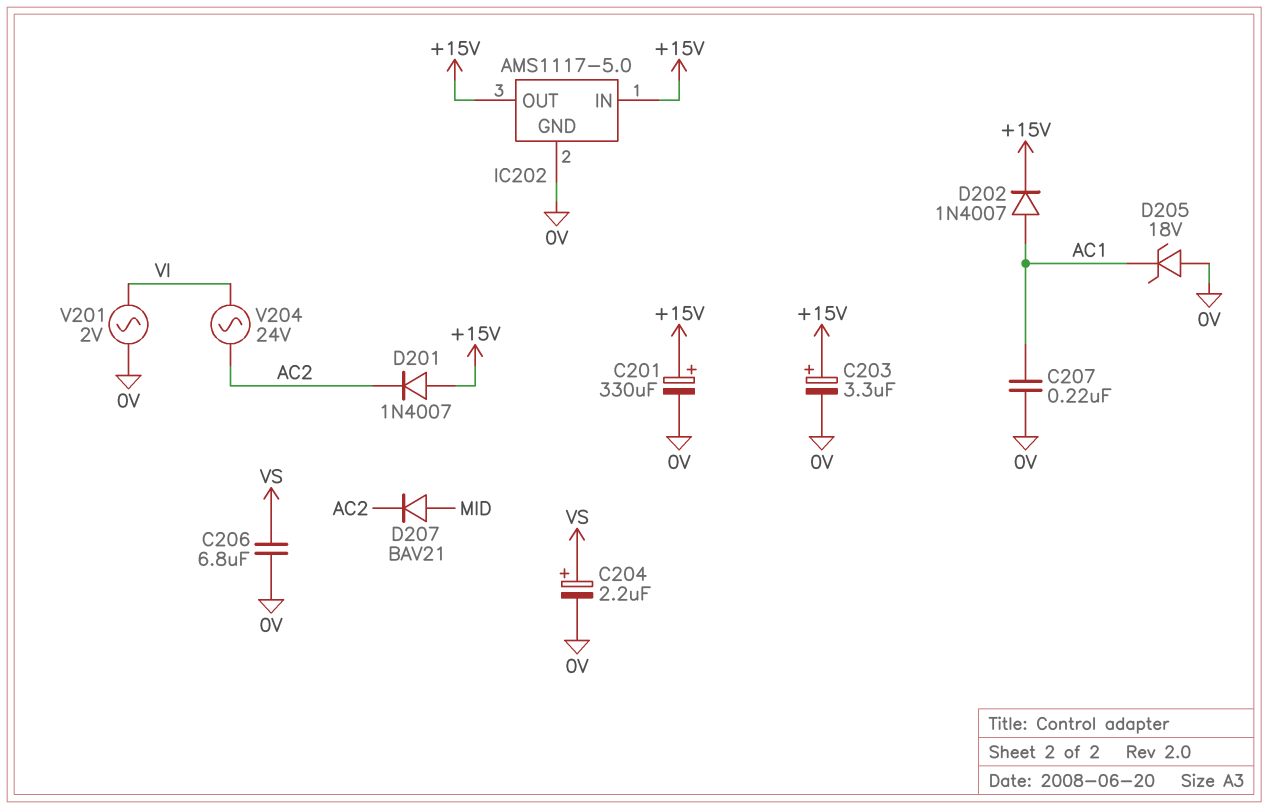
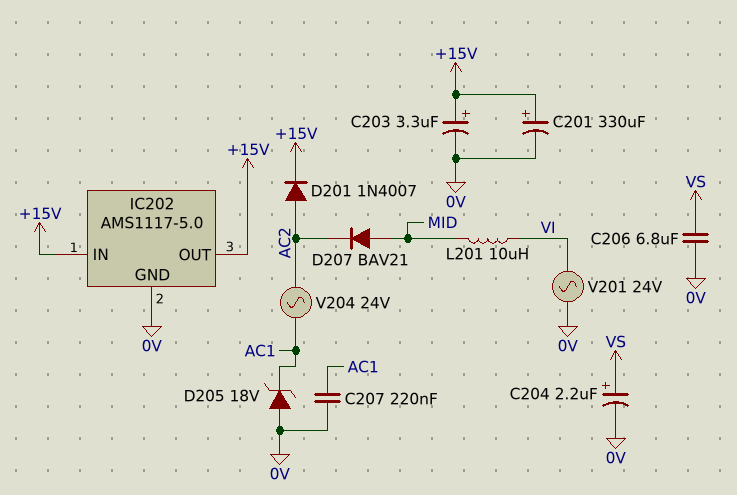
D201: diode 1N4007 (A +15V, K AC2) -> diode 1N4007 (A AC2, K +15V)
D202: diode 1N4007 (A AC1, K +15V) -> none
L201: none -> 10uH (MID, VI)
V201: AC 2V (0V, VI) -> AC 24V (0V, VI)
V204: AC 24V (AC2, VI) -> AC 24V (AC1, AC2)

